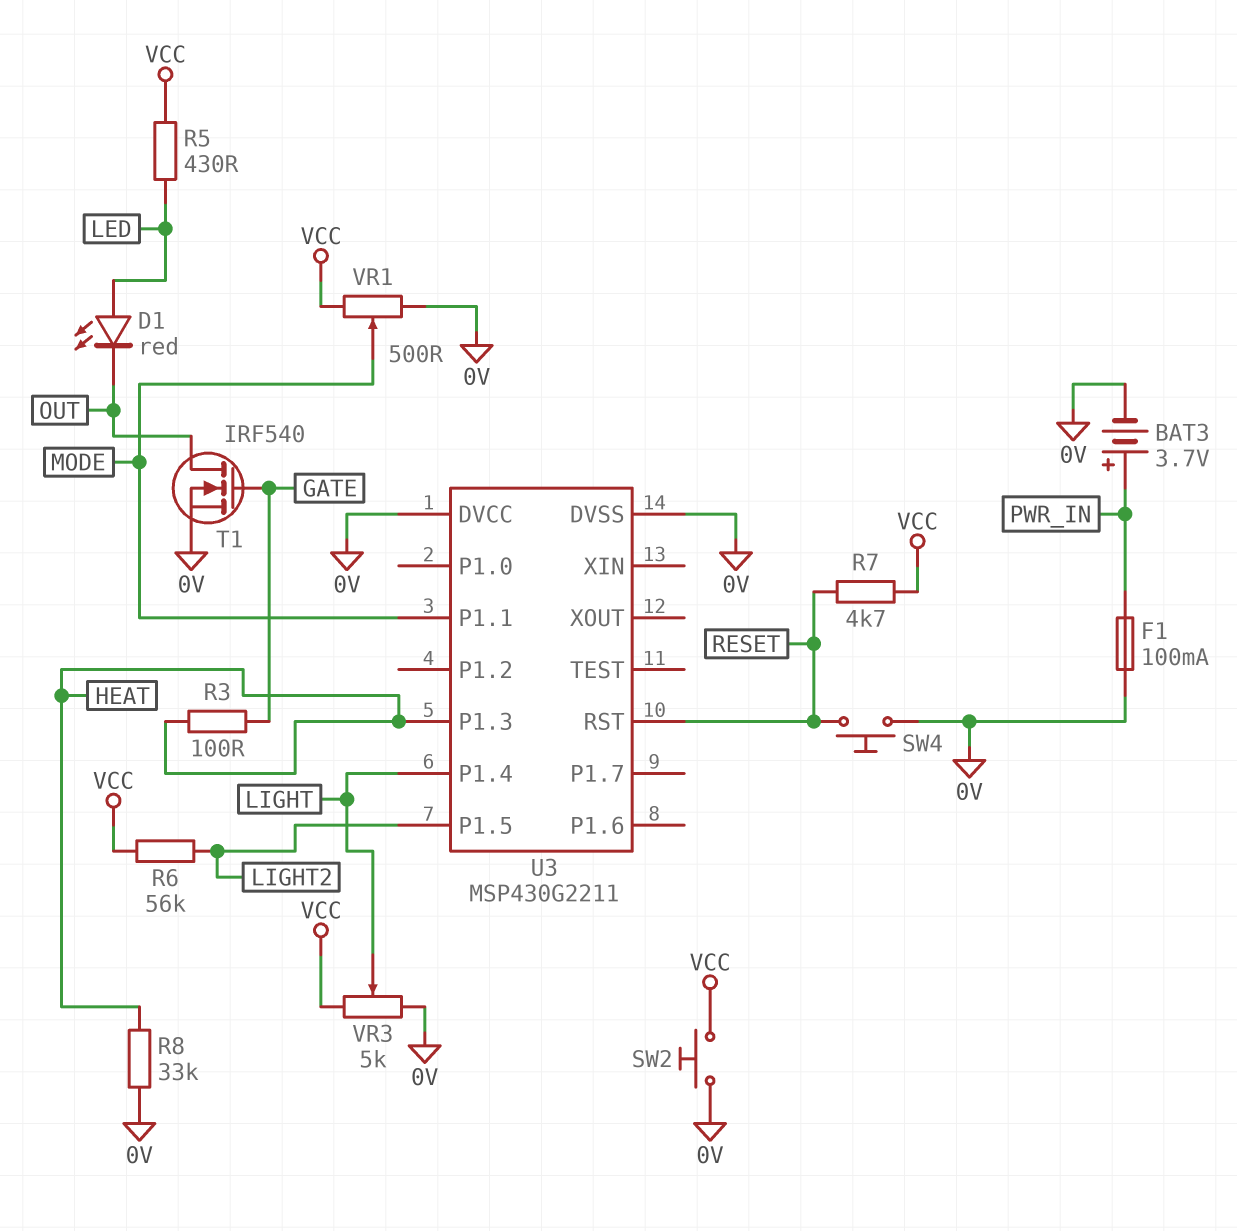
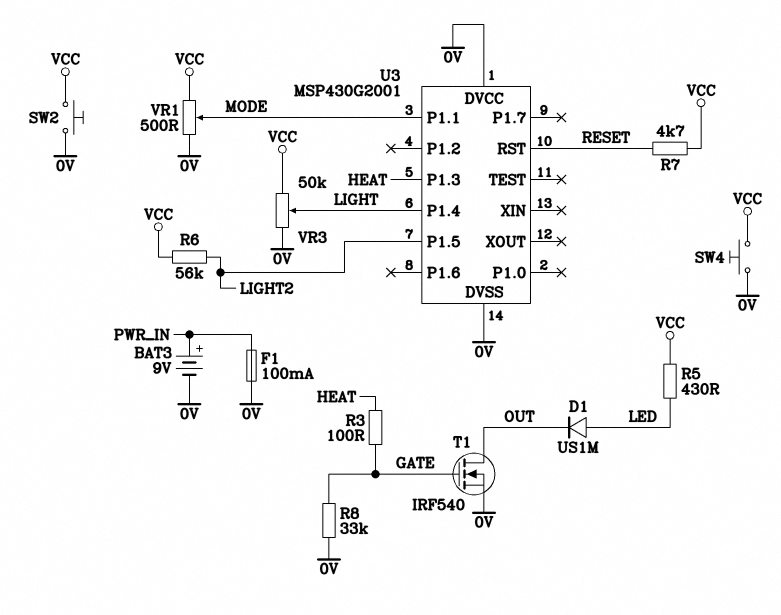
BAT3: 3.7V (plus PWR_IN, minus 0V) -> 9V (plus PWR_IN, minus 0V)
D1: LED red (A LED, K OUT) -> diode US1M (A LED, K OUT)
R8: 33k (0V, HEAT) -> 33k (0V, GATE)
SW4: button (0V, RESET) -> button (0V, VCC)
U3: MSP430G2211 -> MSP430G2001
VR3: 5k (0V, VCC, wiper LIGHT) -> 50k (0V, VCC, wiper LIGHT)

